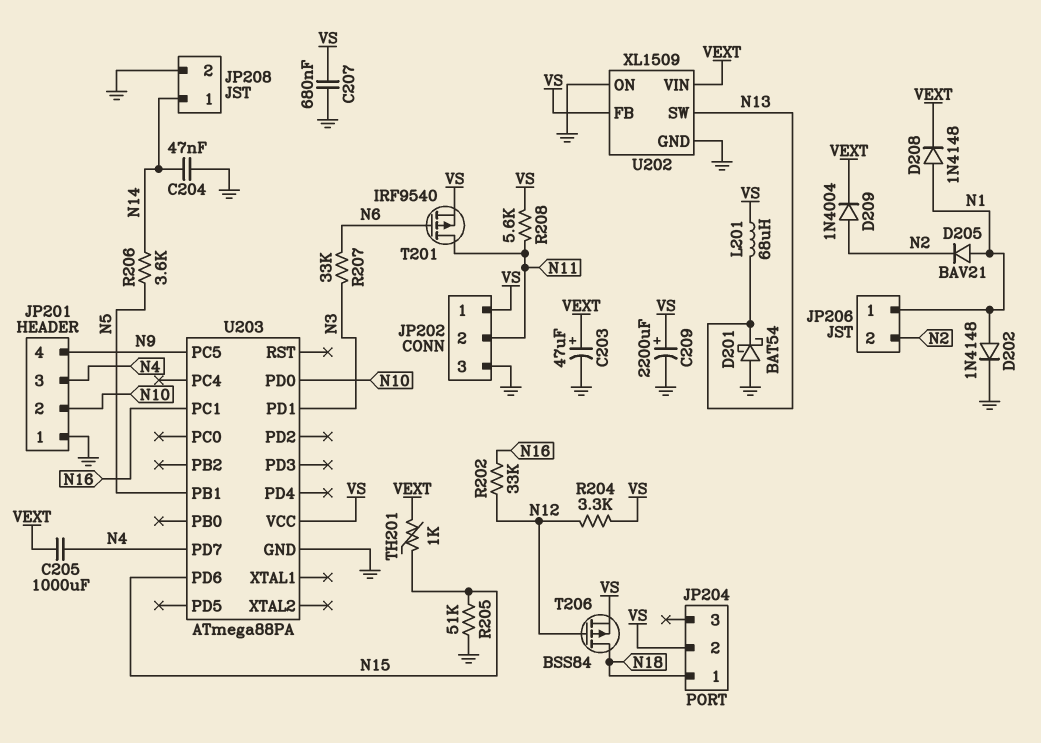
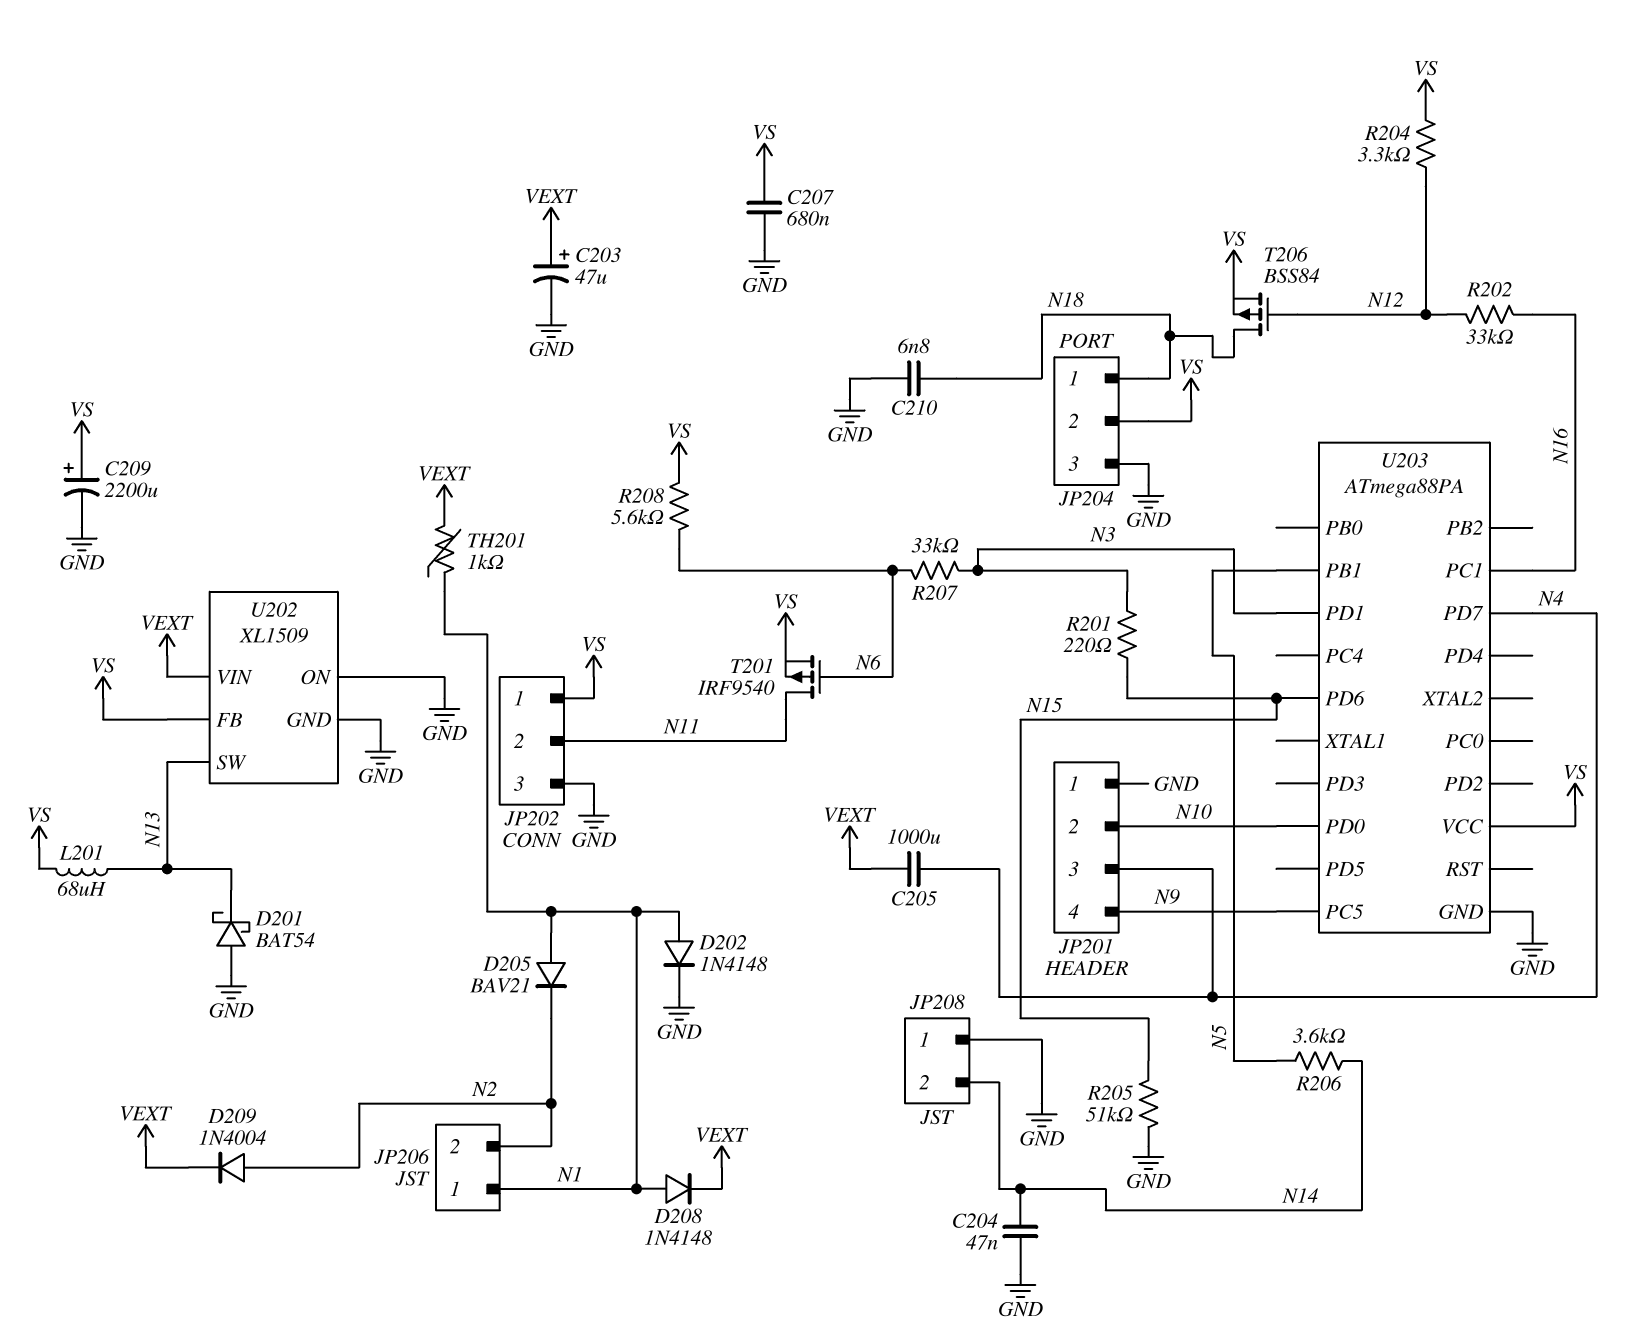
C210: none -> 6.8nF (GND, N18)
JP204 pin 3: none -> GND
JP208 pin 1: N14 -> GND
JP208 pin 2: GND -> N14
R201: none -> 220 (N3, N15)
R208: 5.6k (N11, VS) -> 5.6k (N6, VS)
TH201: 1k (N15, VEXT) -> 1k (N1, VEXT)

